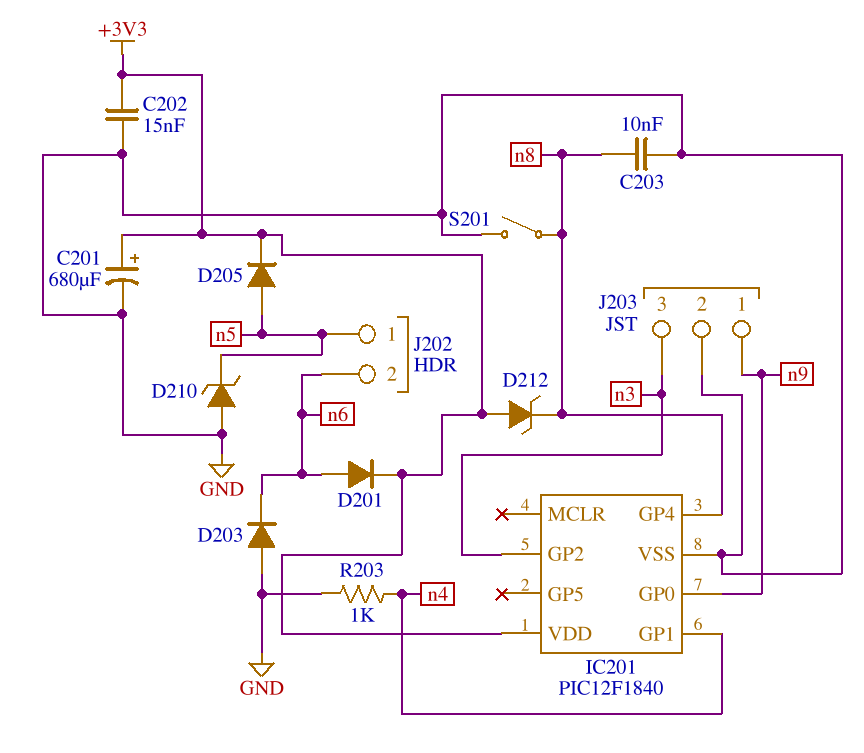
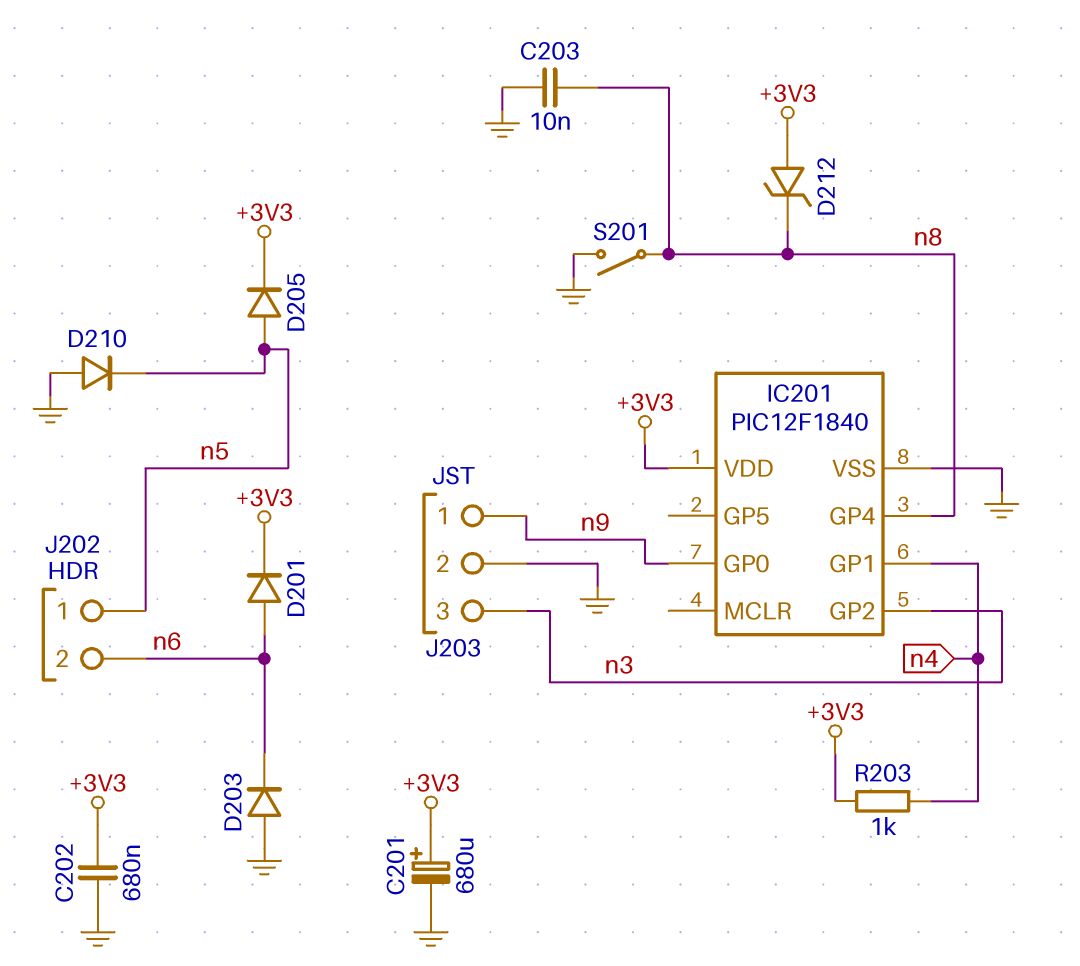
C202: 15nF (+3V3, GND) -> 680nF (+3V3, GND)
D210: zener (A GND, K n5) -> diode (A GND, K n5)
R203: 1k (GND, n4) -> 1k (+3V3, n4)

